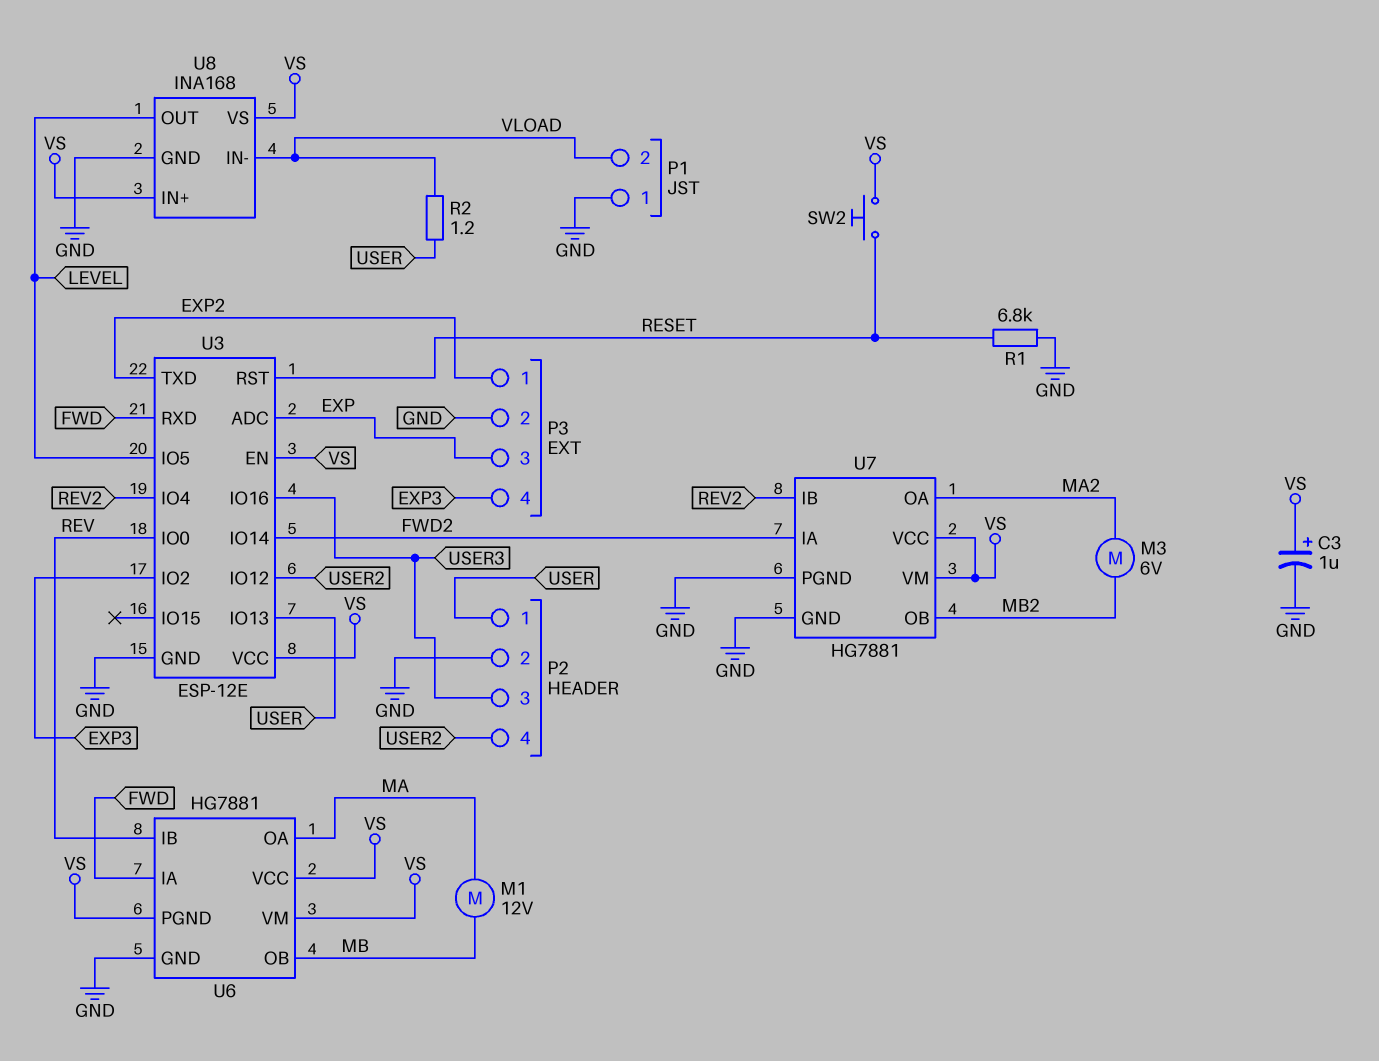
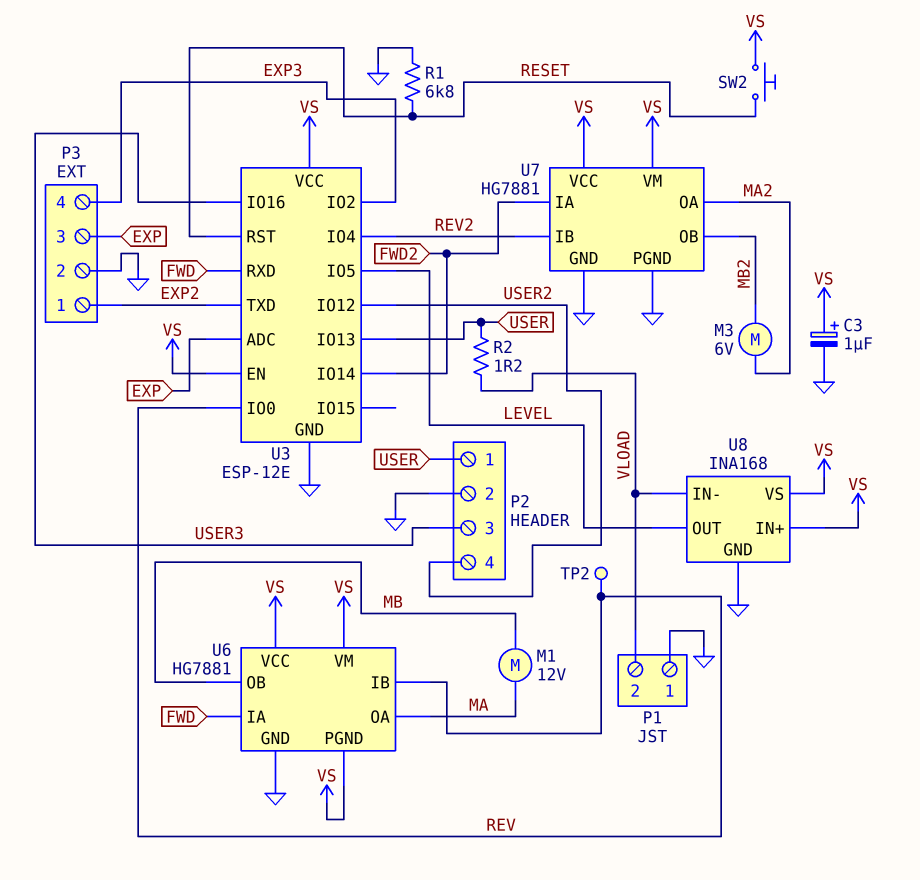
TP2: none -> test point (REV)

